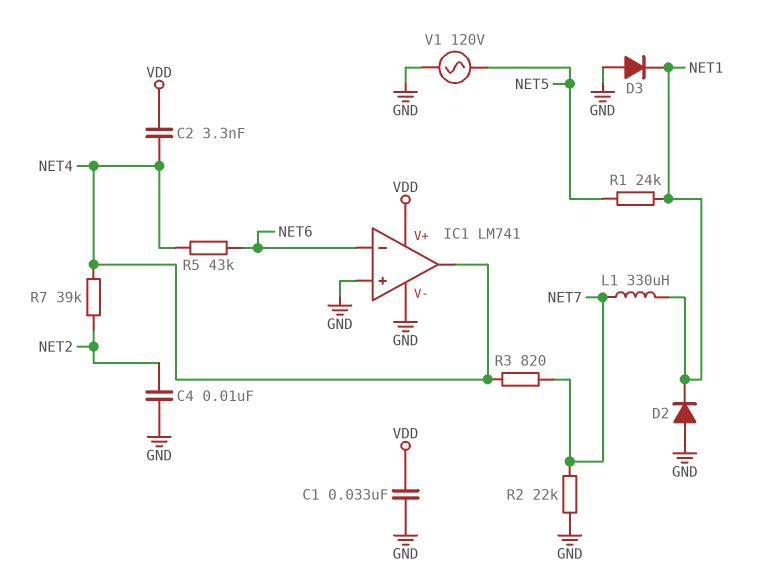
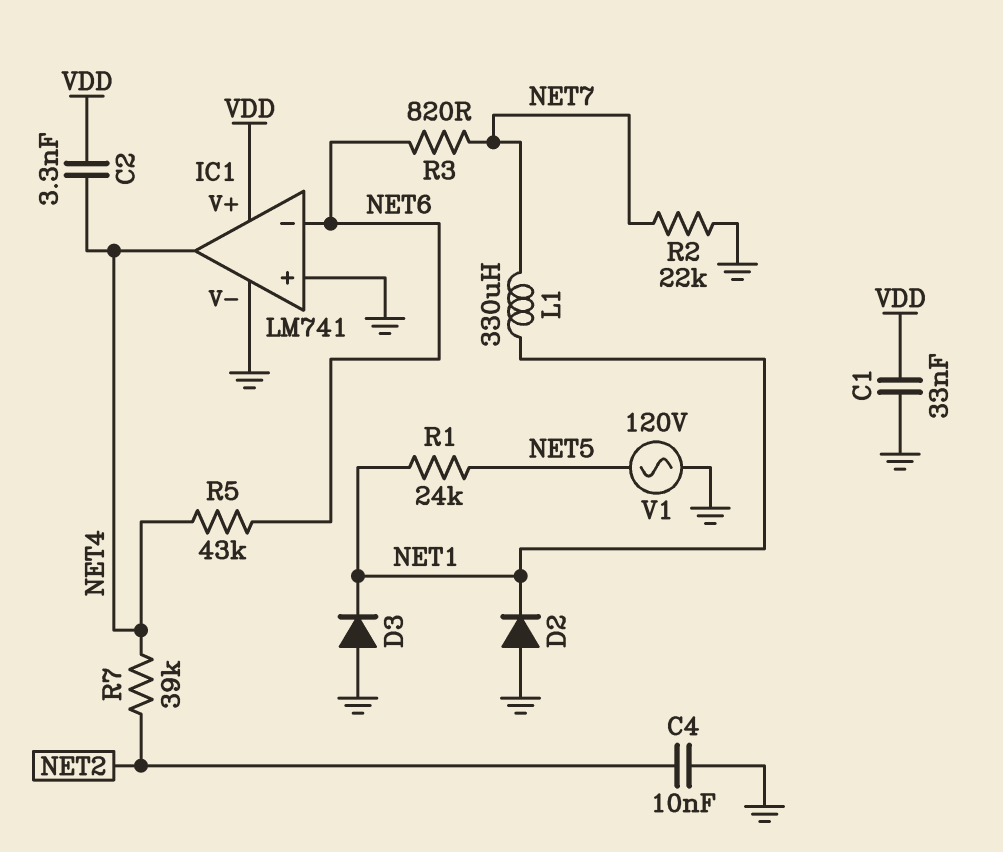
R3: 820 (NET4, NET7) -> 820 (NET6, NET7)

